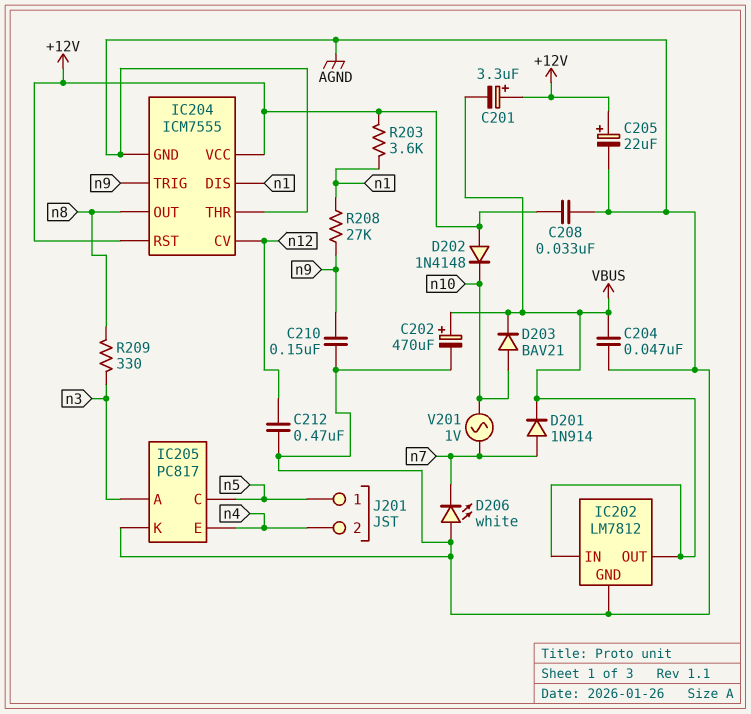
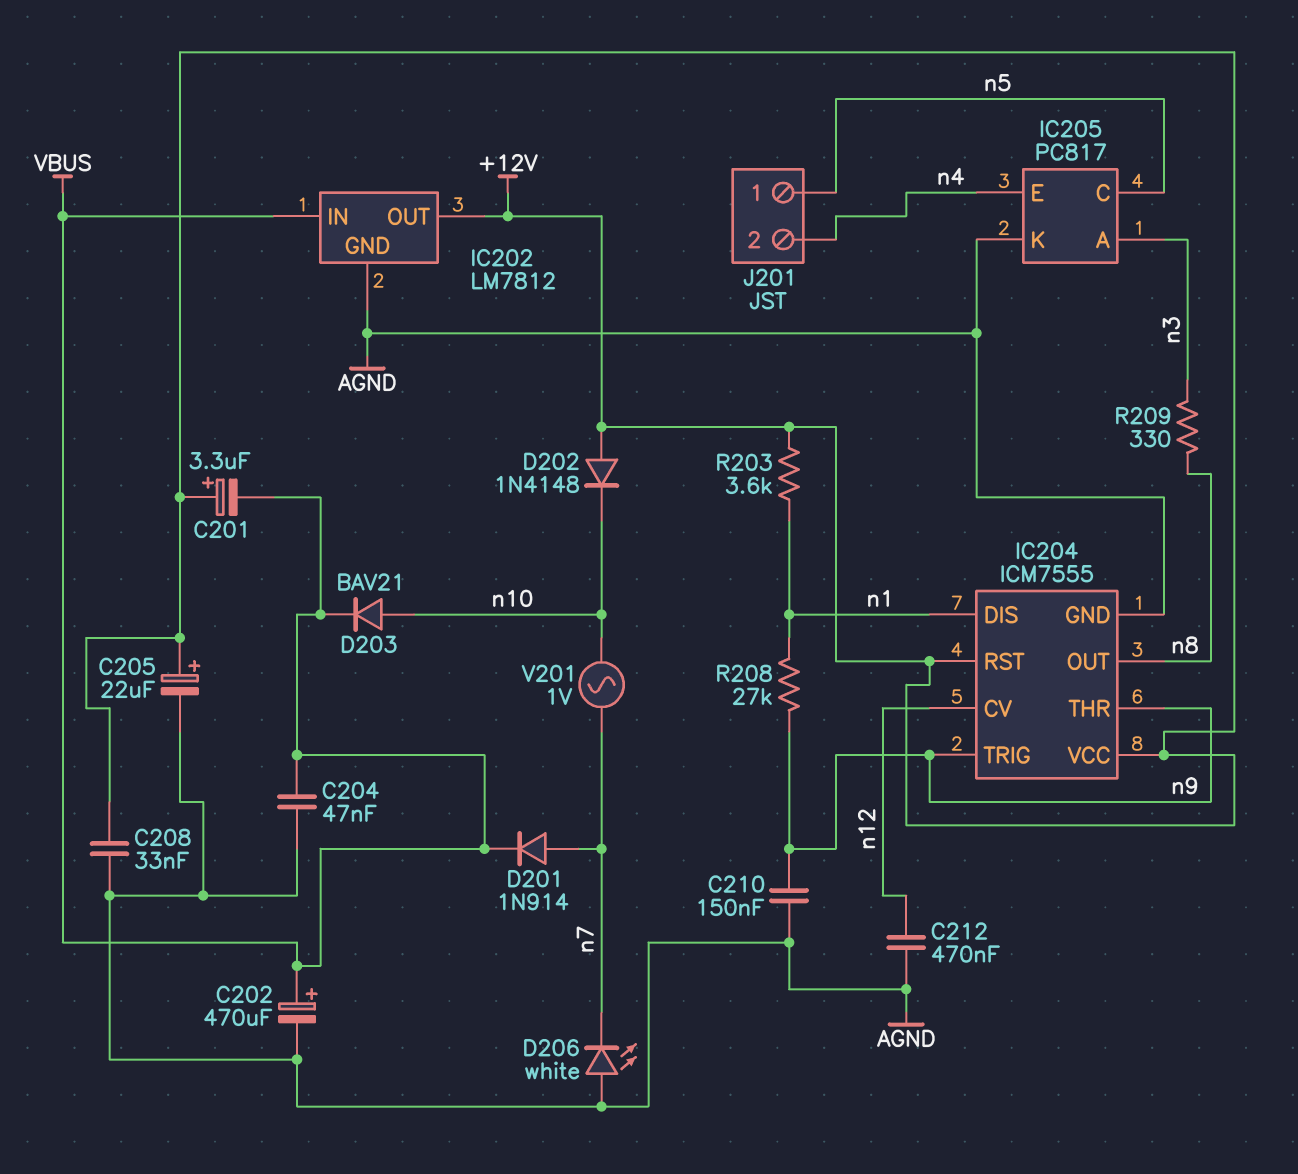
IC202 pin OUT: VBUS -> +12V
IC204 pin THR: AGND -> n9

